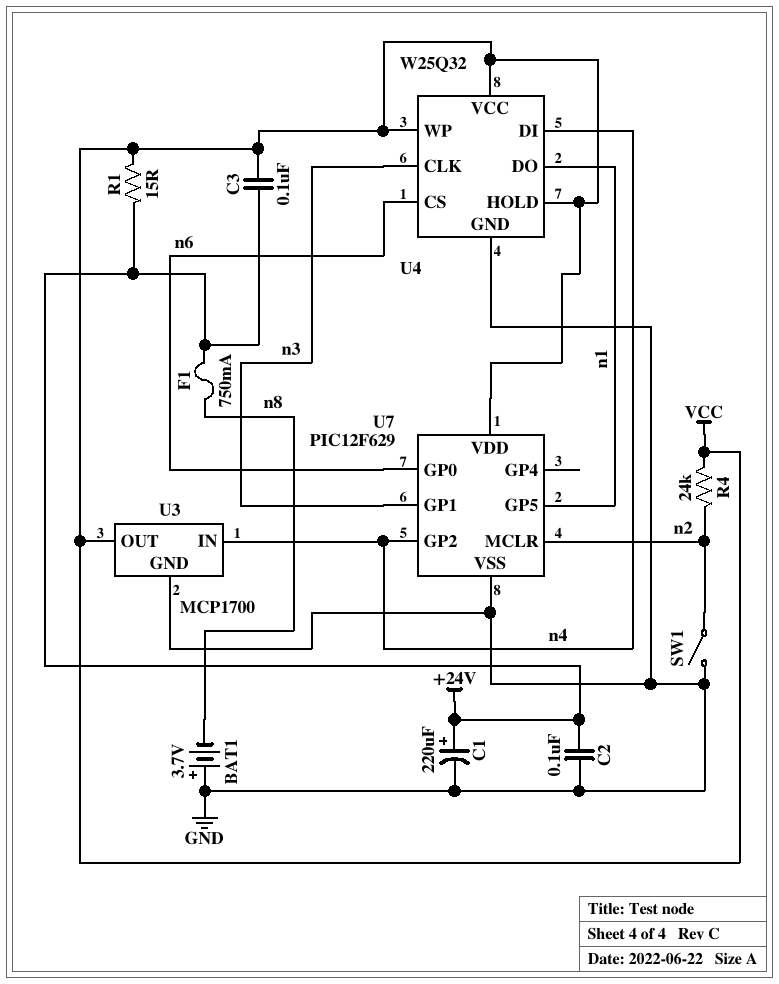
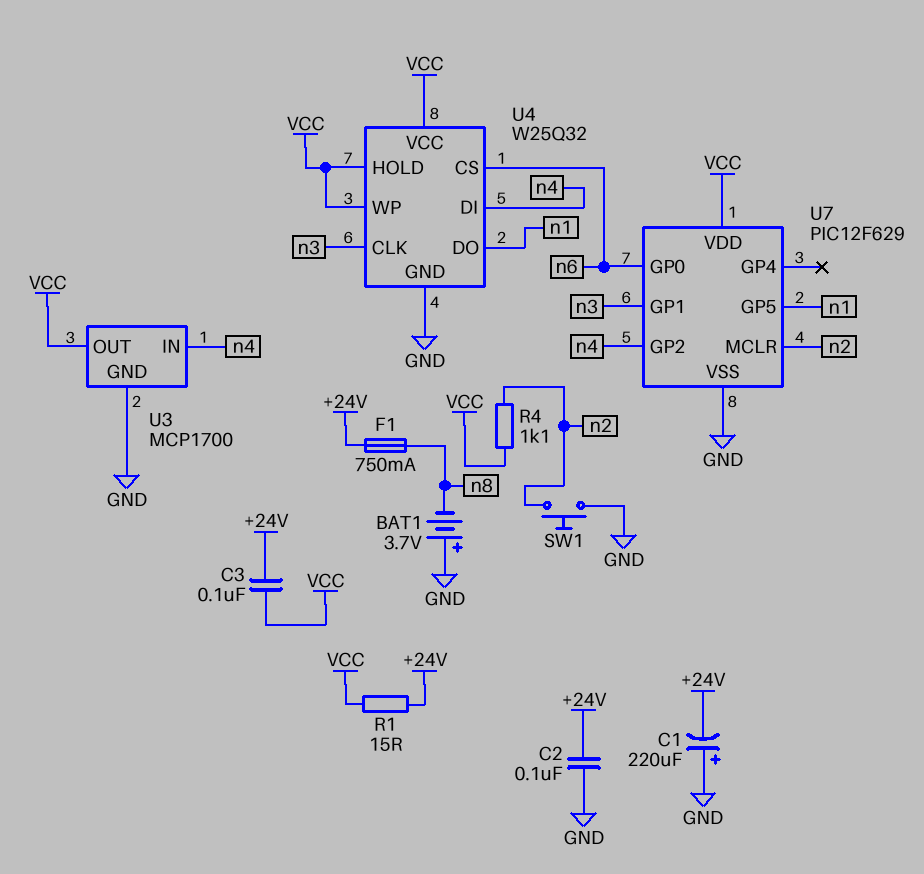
C1: 220uF (plus +24V, minus GND) -> 220uF (plus GND, minus +24V)
R4: 24k (VCC, n2) -> 1.1k (VCC, n2)
SW1: switch (GND, n2) -> button (GND, n2)

